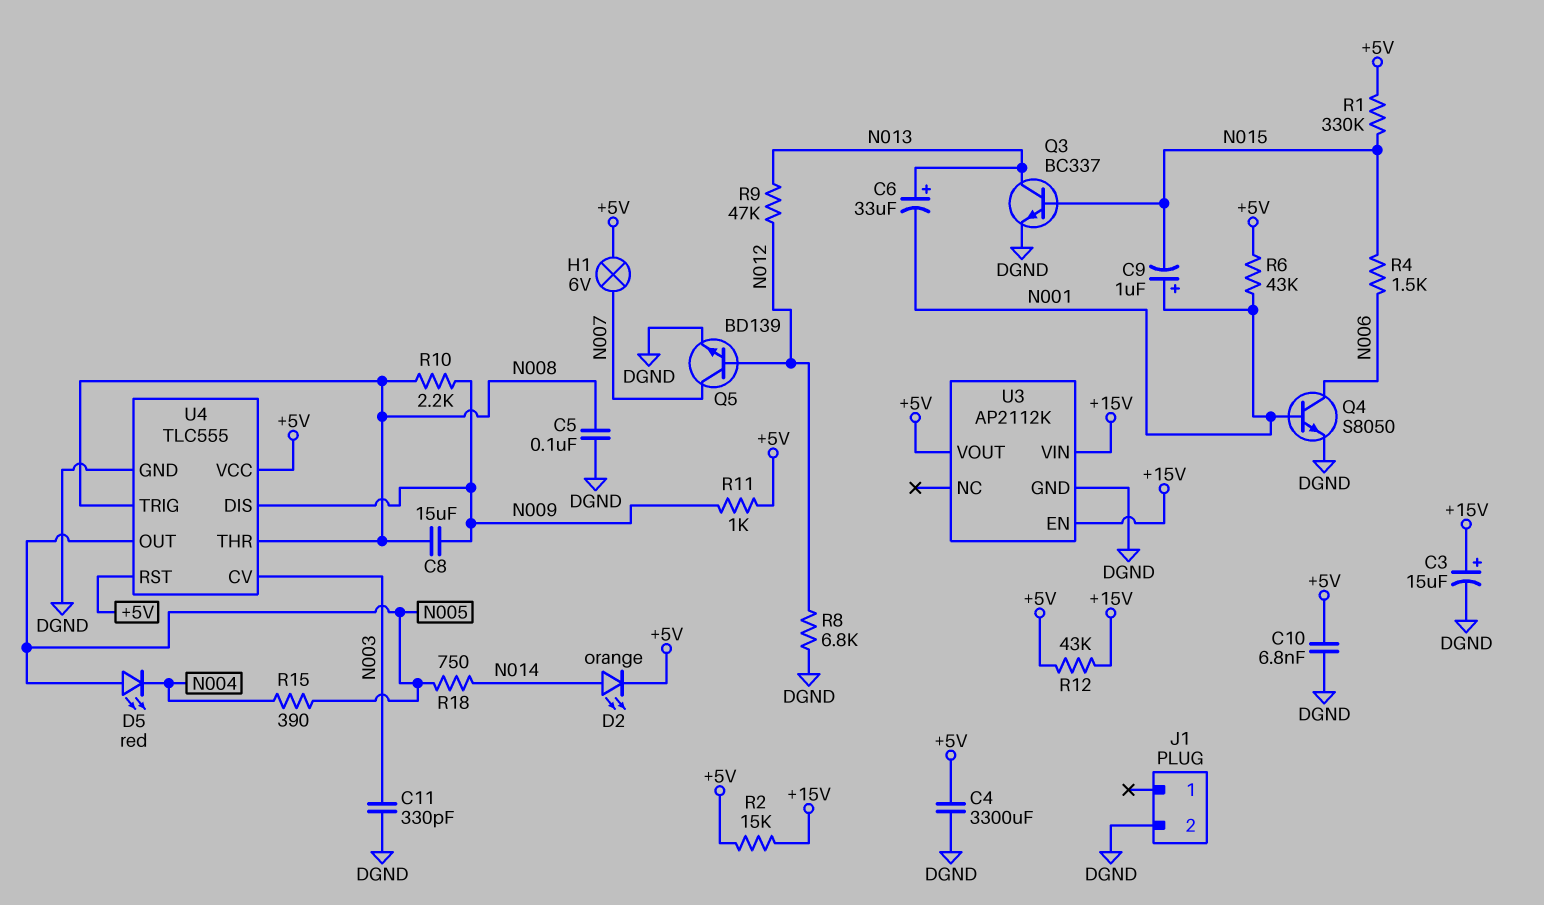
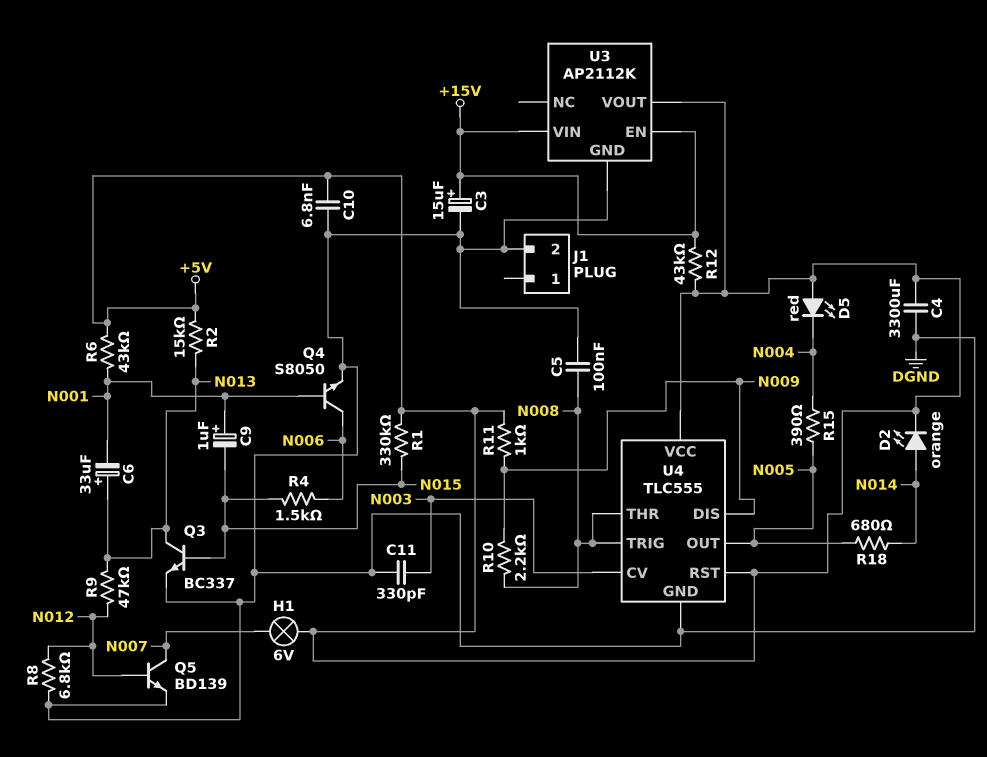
C8: 15uF (N008, N009) -> none
D5: LED red (A N005, K N004) -> LED red (A +5V, K N004)
R2: 15k (+5V, +15V) -> 15k (+5V, N013)
R18: 750 (N005, N014) -> 680 (N005, N014)

